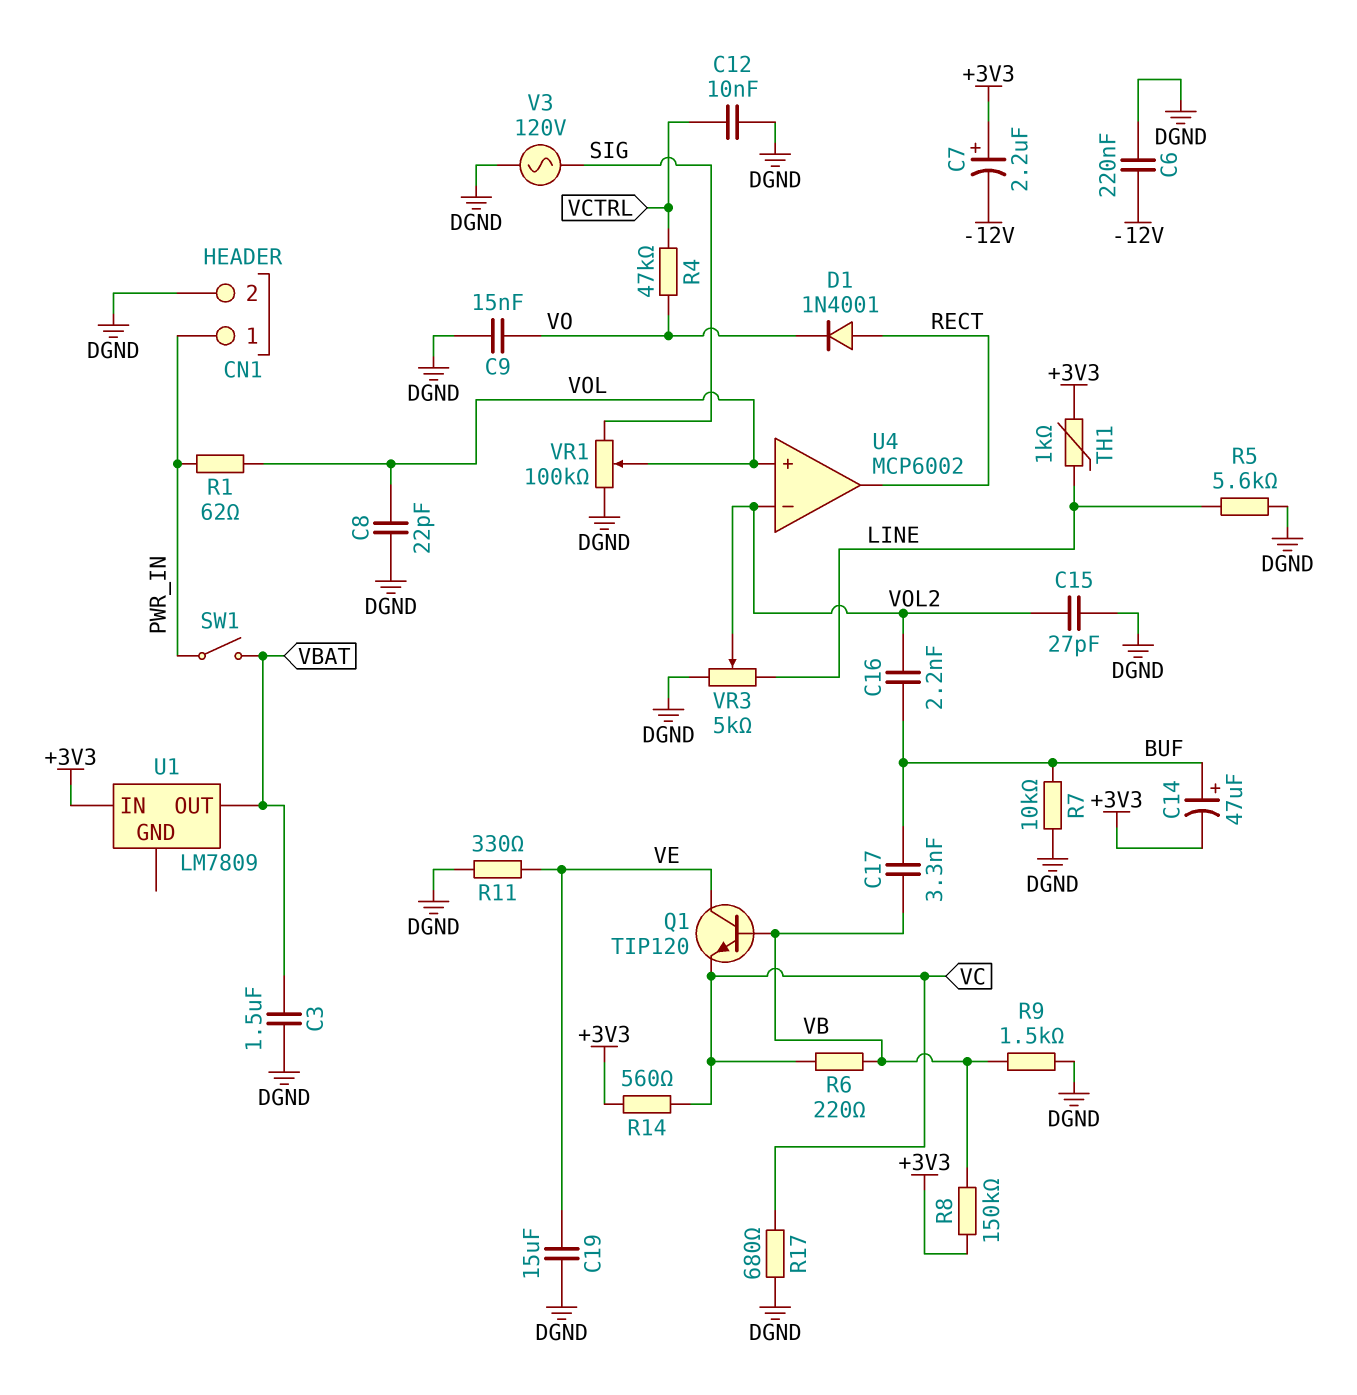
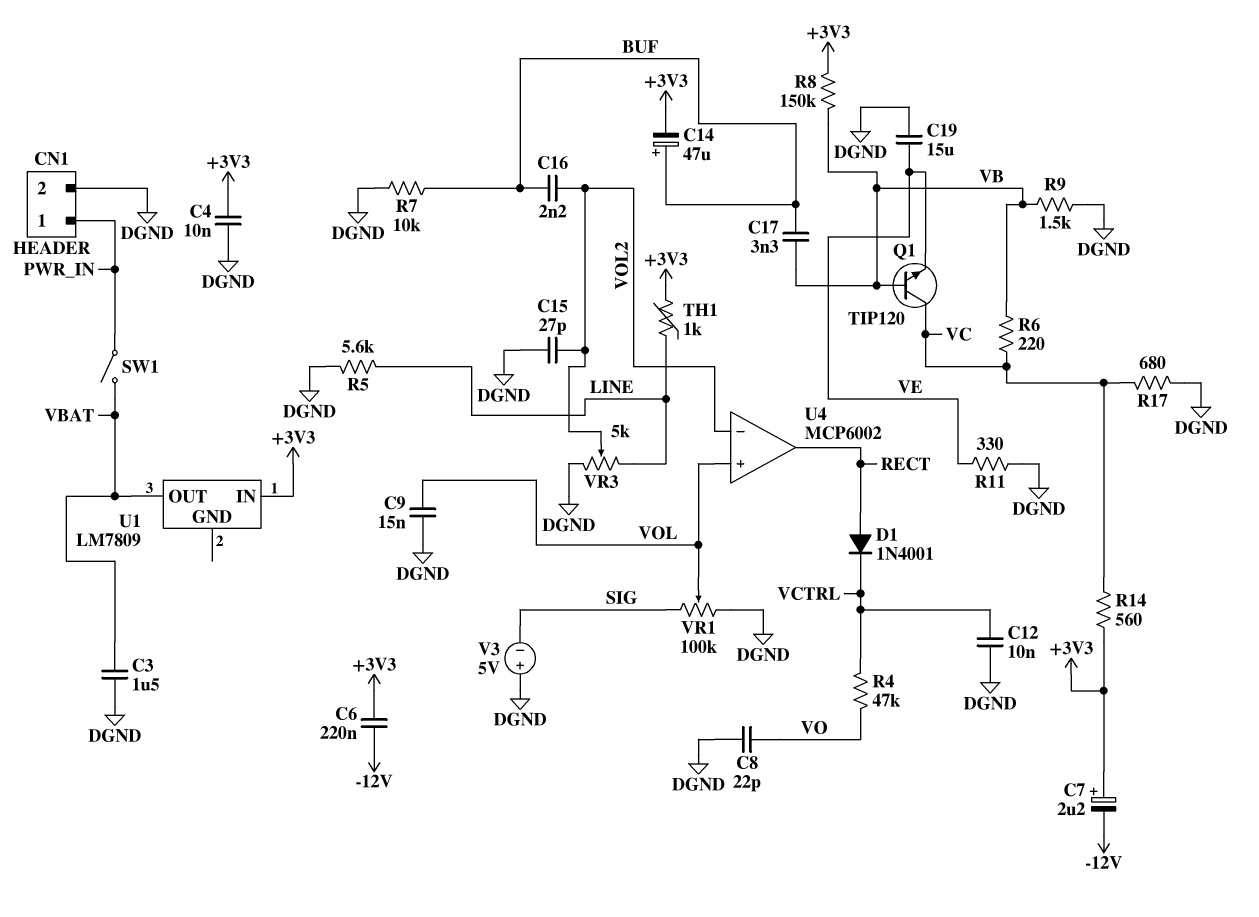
C4: none -> 10nF (+3V3, DGND)
C6: 220nF (-12V, DGND) -> 220nF (+3V3, -12V)
C8: 22pF (DGND, VOL) -> 22pF (DGND, VO)
C9: 15nF (DGND, VO) -> 15nF (DGND, VOL)
D1: diode 1N4001 (A RECT, K VO) -> diode 1N4001 (A RECT, K VCTRL)
Q1: NPN TIP120 (B VB, C VE, E VC) -> NPN TIP120 (B VB, C VC, E VE)
R1: 62 (PWR_IN, VOL) -> none
V3: AC 120V (DGND, SIG) -> 5V (plus DGND, minus SIG)

